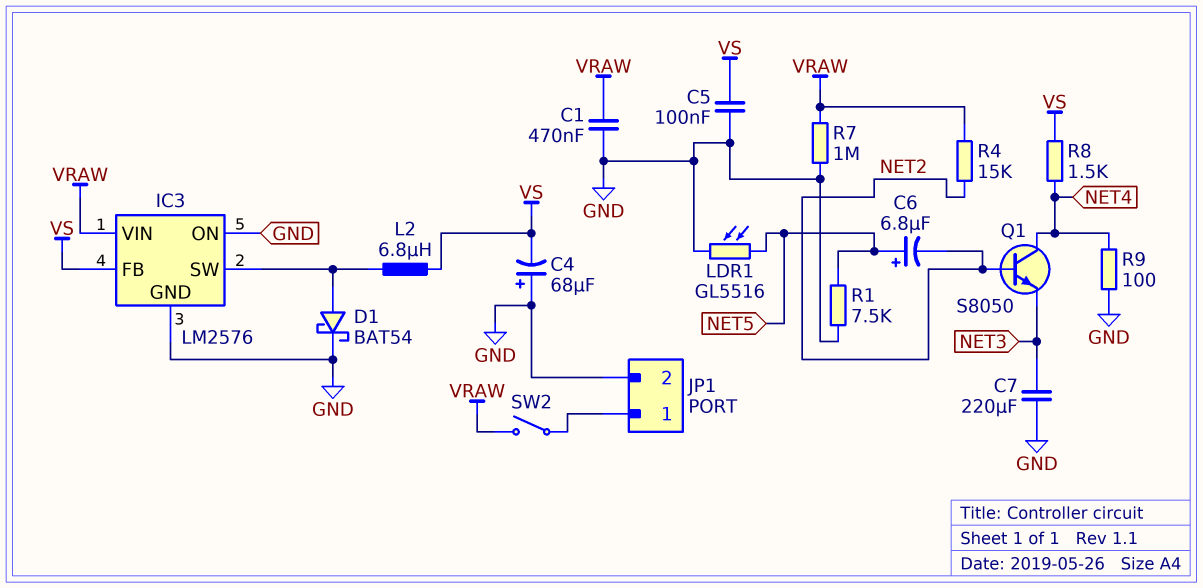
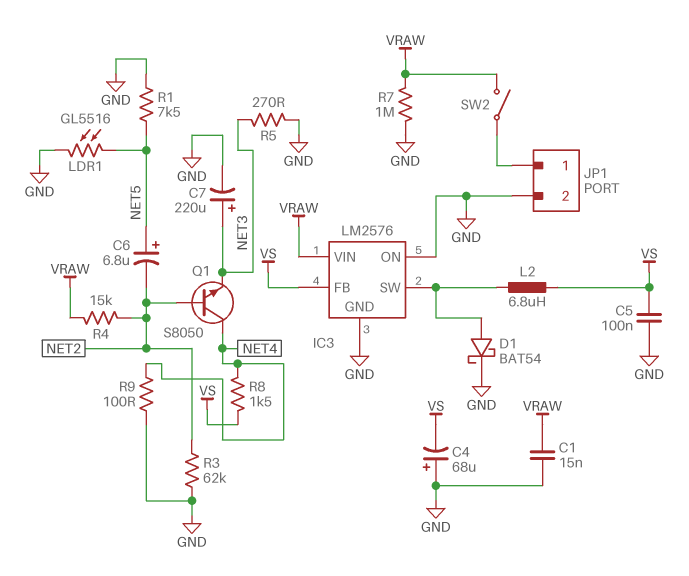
C1: 470nF (GND, VRAW) -> 15nF (GND, VRAW)
C7: 220uF (GND, NET3) -> 220uF (plus NET3, minus GND)
R3: none -> 62k (GND, NET2)
R5: none -> 270 (GND, NET3)

